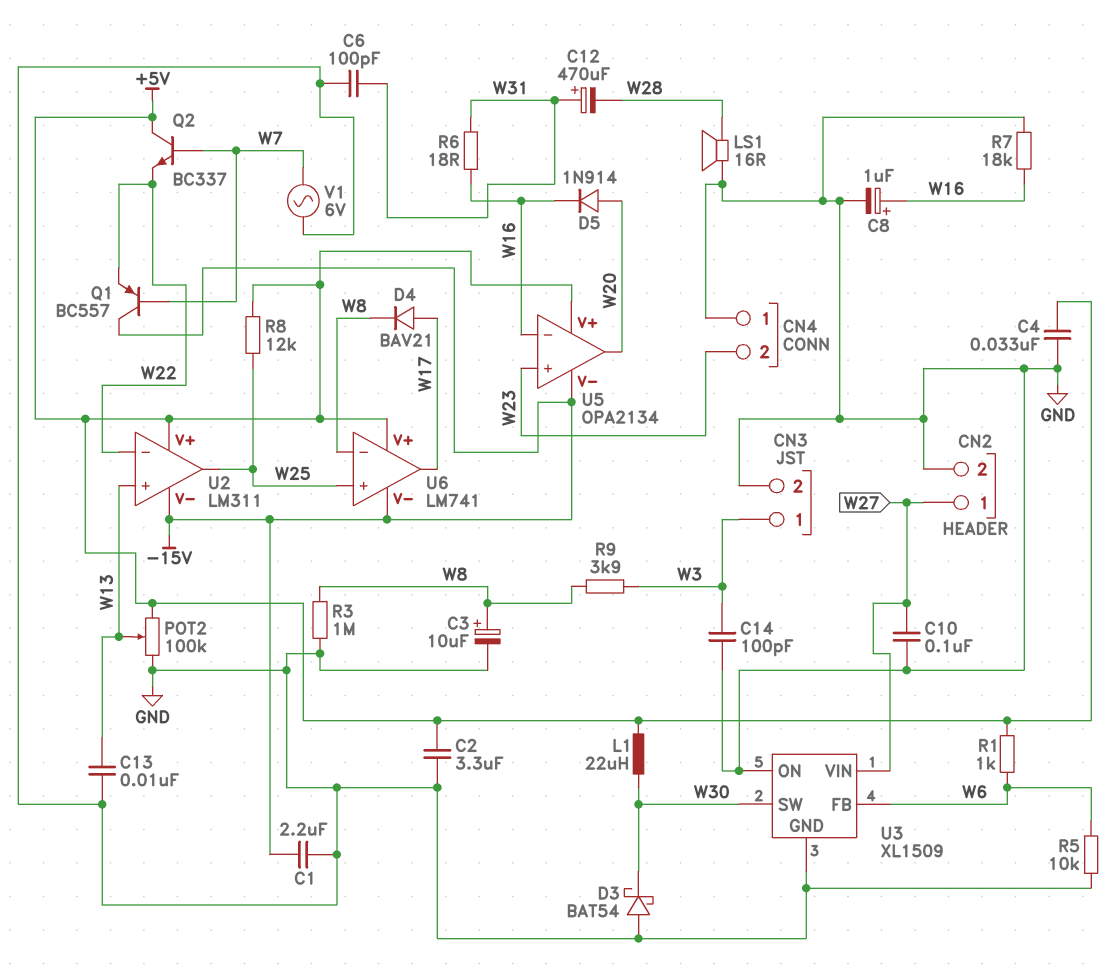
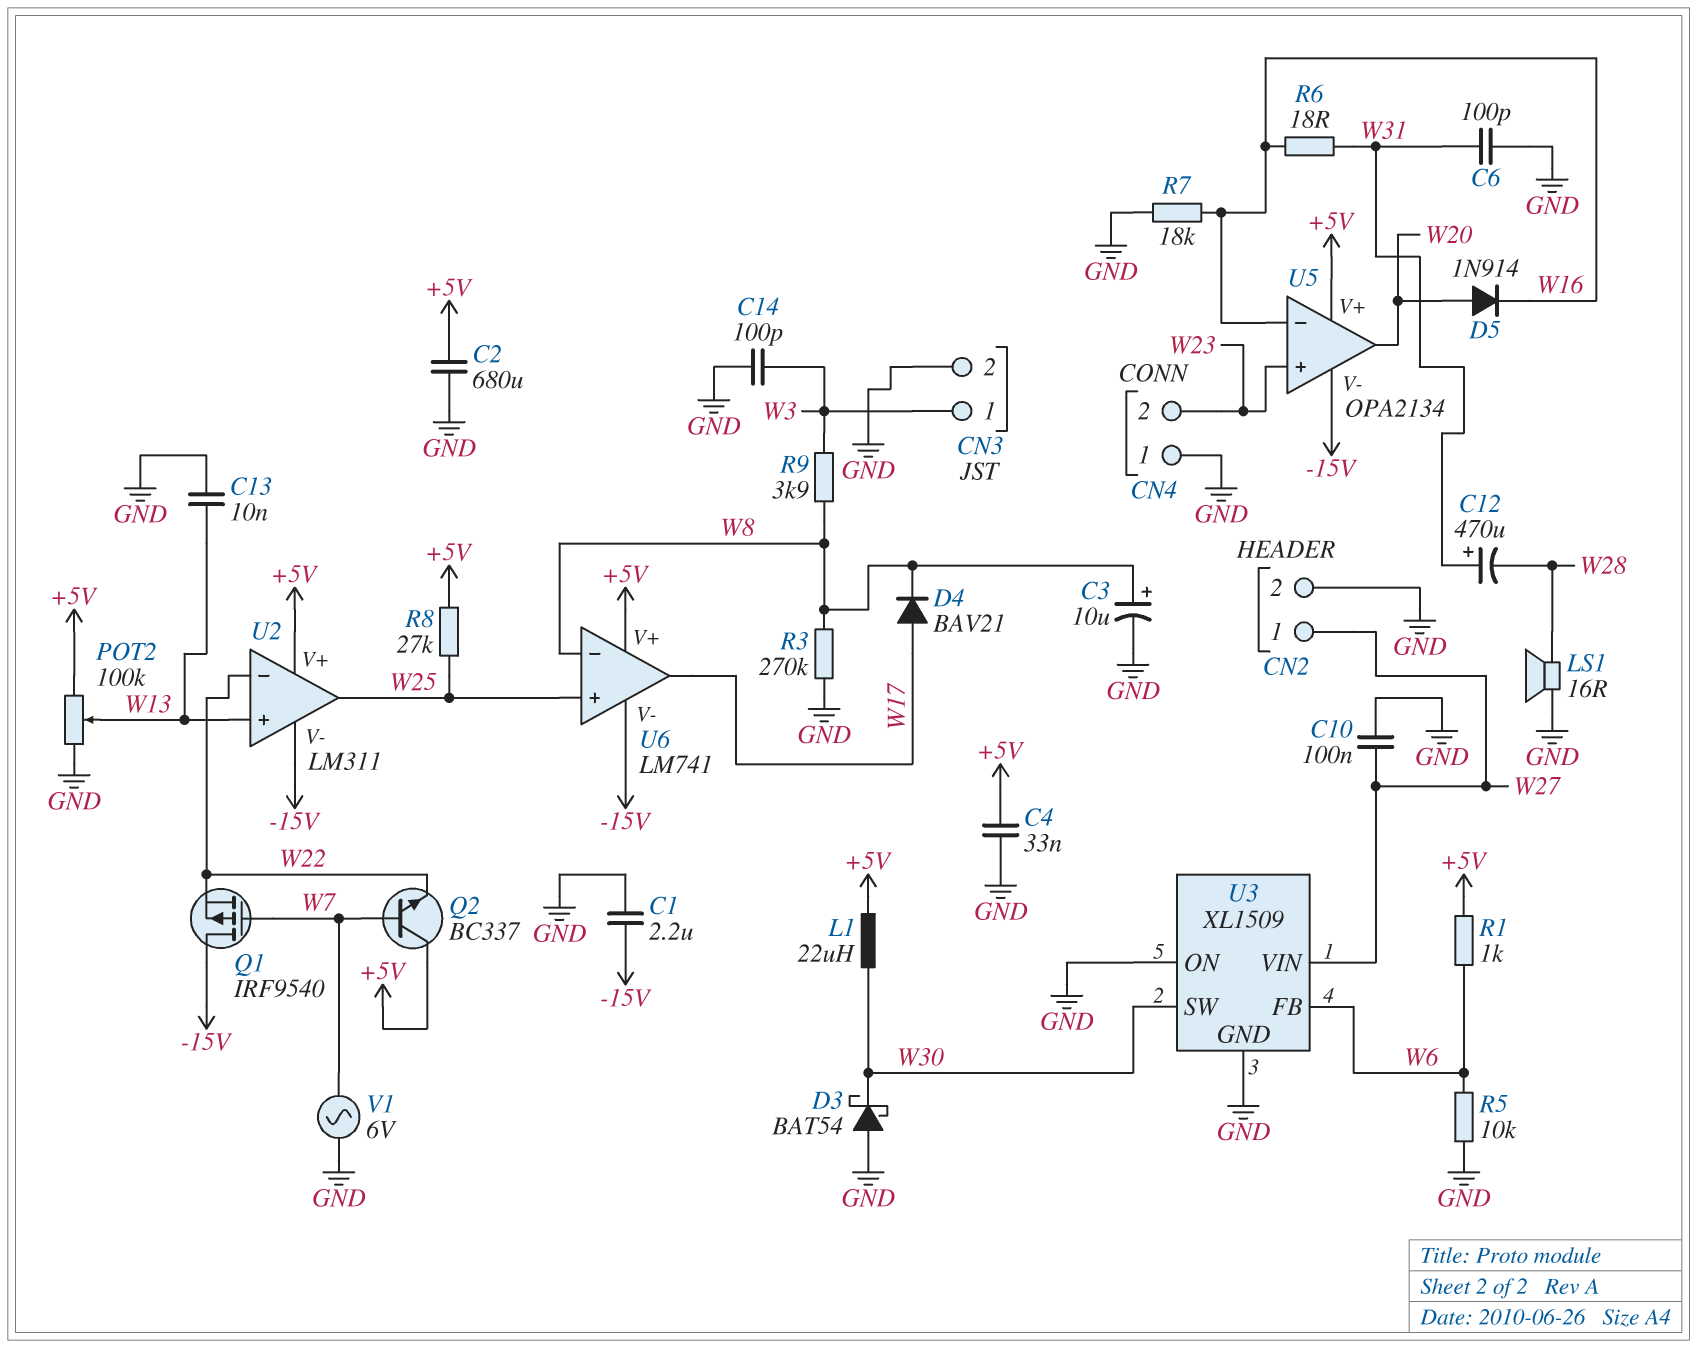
C2: 3.3uF (+5V, GND) -> 680uF (+5V, GND)
C8: 1uF (plus W16, minus GND) -> none
Q1: PNP BC557 (B W7, C -15V, E W22) -> PMOS IRF9540 (G W7, D -15V, S W22)
R3: 1M (GND, W8) -> 270k (GND, W8)
R8: 12k (+5V, W25) -> 27k (+5V, W25)

